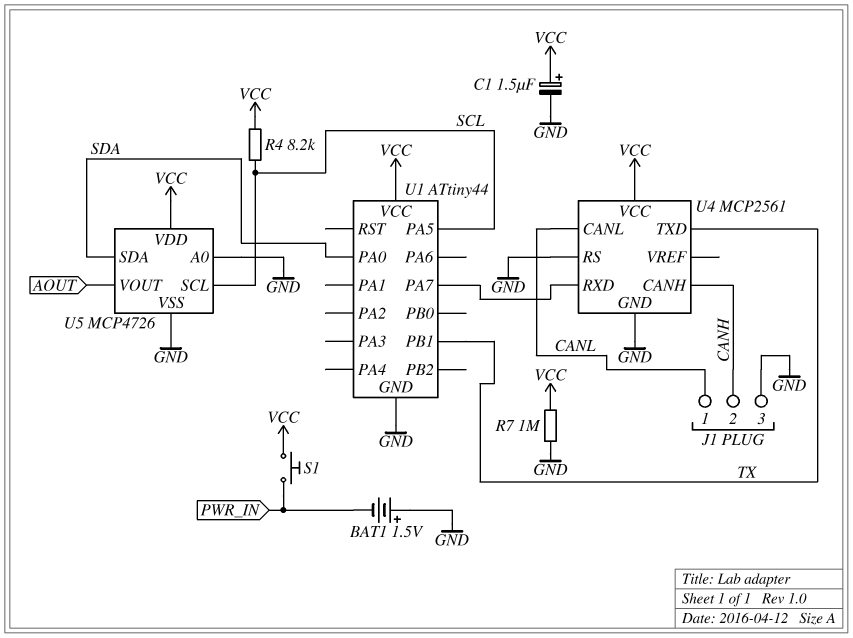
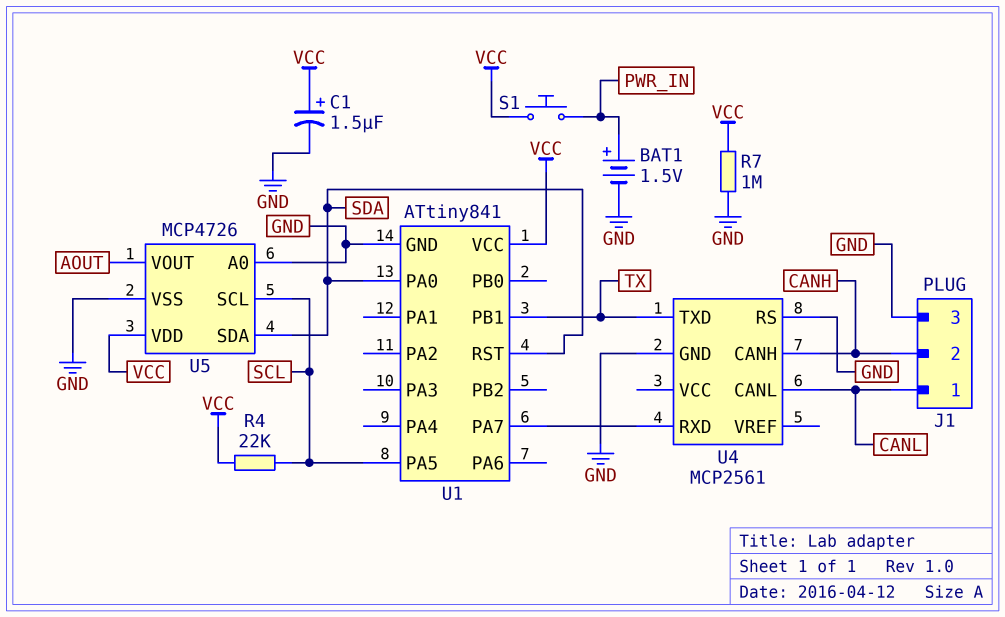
BAT1: 1.5V (plus GND, minus PWR_IN) -> 1.5V (plus PWR_IN, minus GND)
R4: 8.2k (SCL, VCC) -> 22k (SCL, VCC)
U1: ATtiny44 -> ATtiny841
U1 pin RST: none -> SDA
U4 pin VCC: VCC -> none

